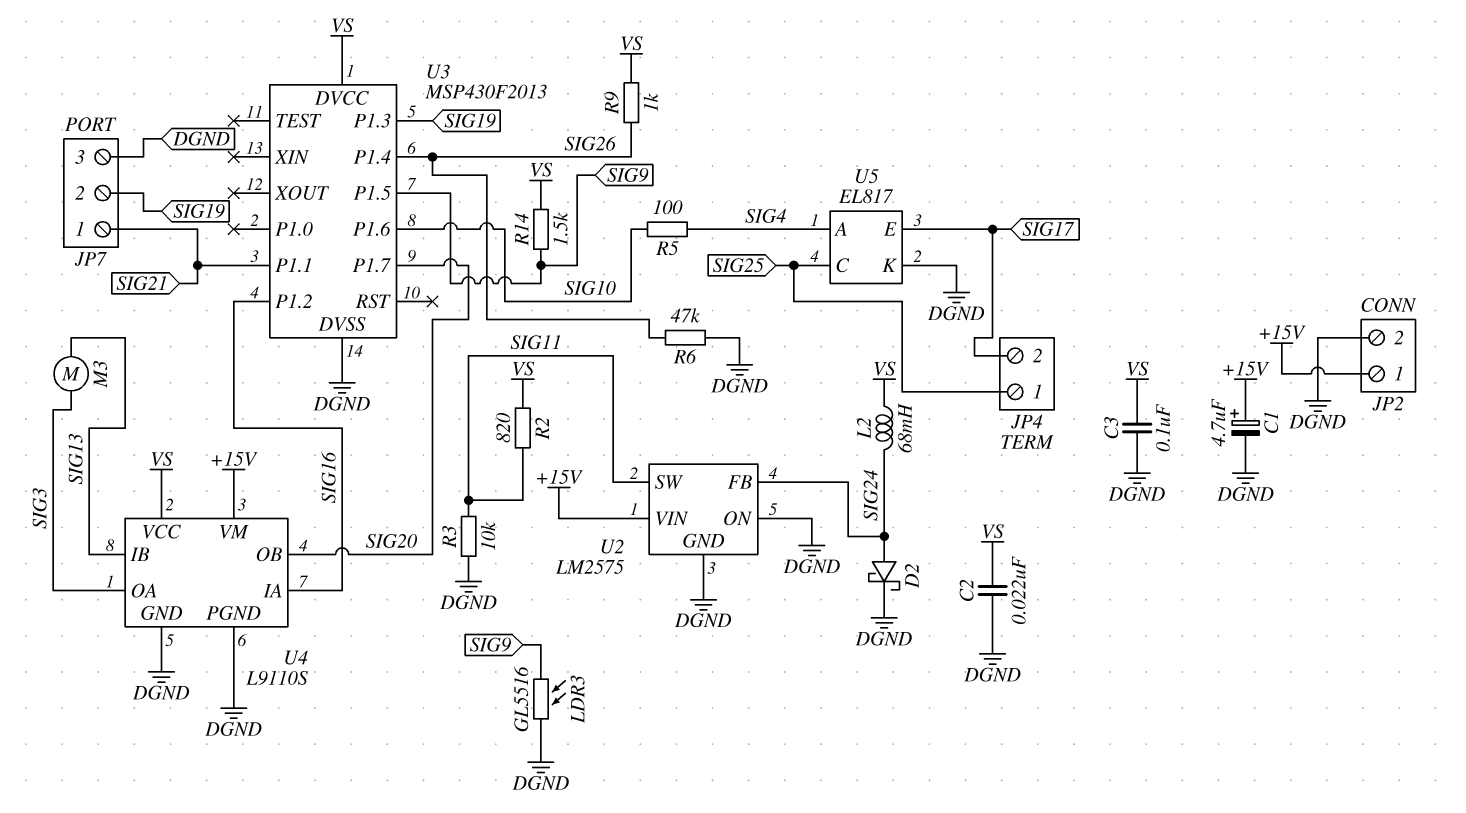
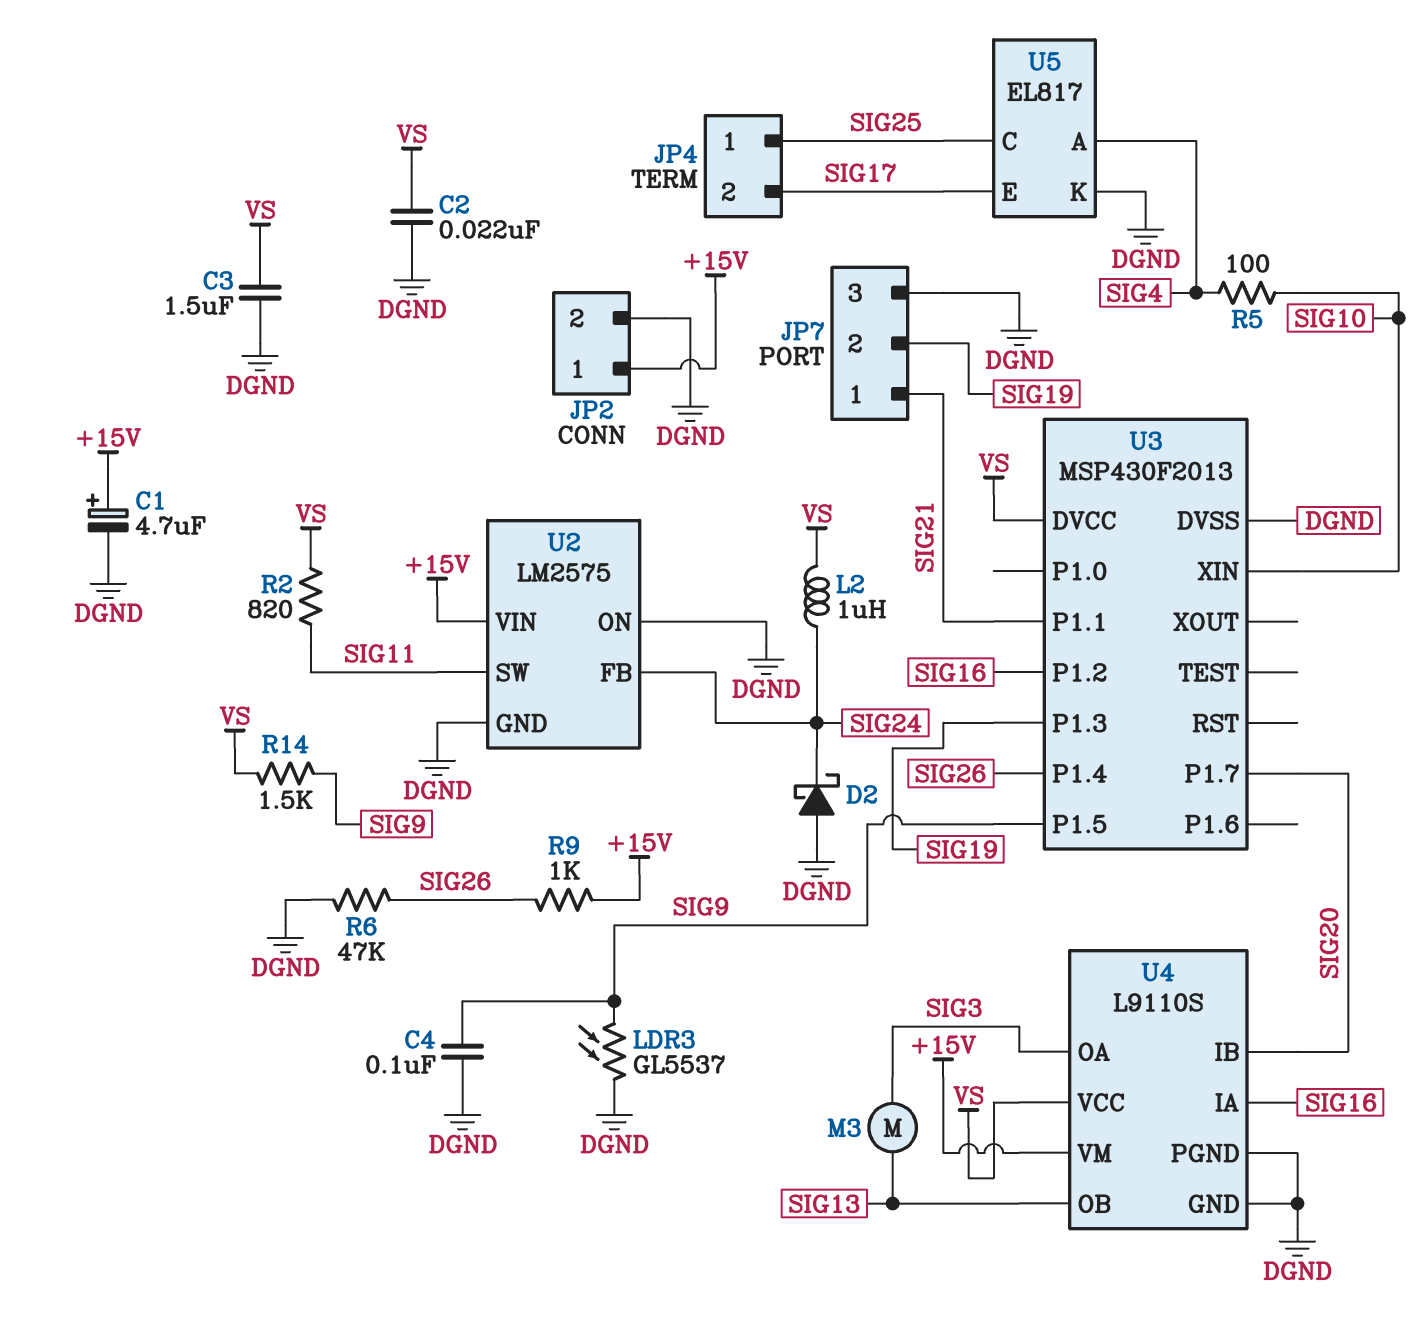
C3: 100nF (DGND, VS) -> 1.5uF (DGND, VS)
C4: none -> 100nF (DGND, SIG9)
D2: schottky (A SIG24, K DGND) -> schottky (A DGND, K SIG24)
L2: 68mH (SIG24, VS) -> 1uH (SIG24, VS)
LDR3: GL5516 (DGND, SIG9) -> GL5537 (DGND, SIG9)
R3: 10k (DGND, SIG11) -> none
R9: 1k (SIG26, VS) -> 1k (+15V, SIG26)
U3 pin P1.6: SIG10 -> none
U3 pin XIN: none -> SIG10
U4 pin IB: SIG13 -> SIG20
U4 pin OB: SIG20 -> SIG13

